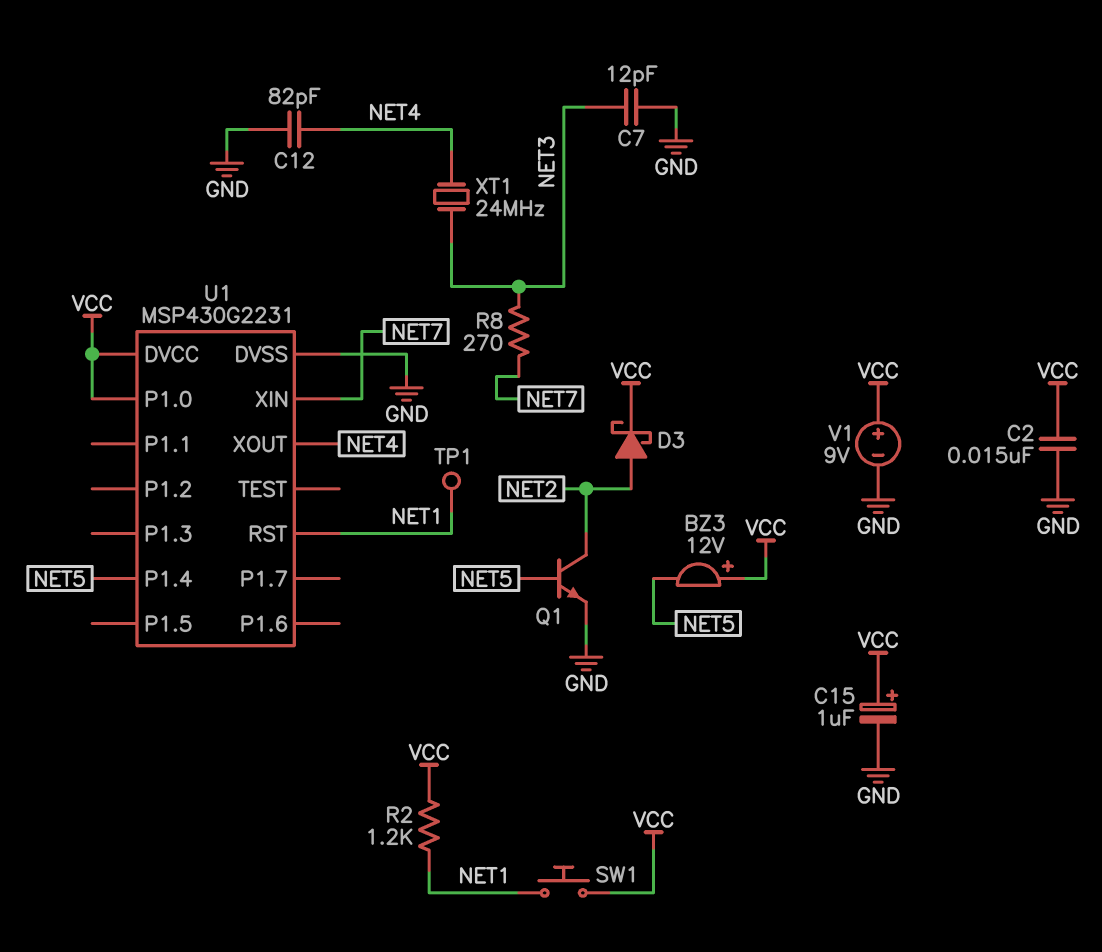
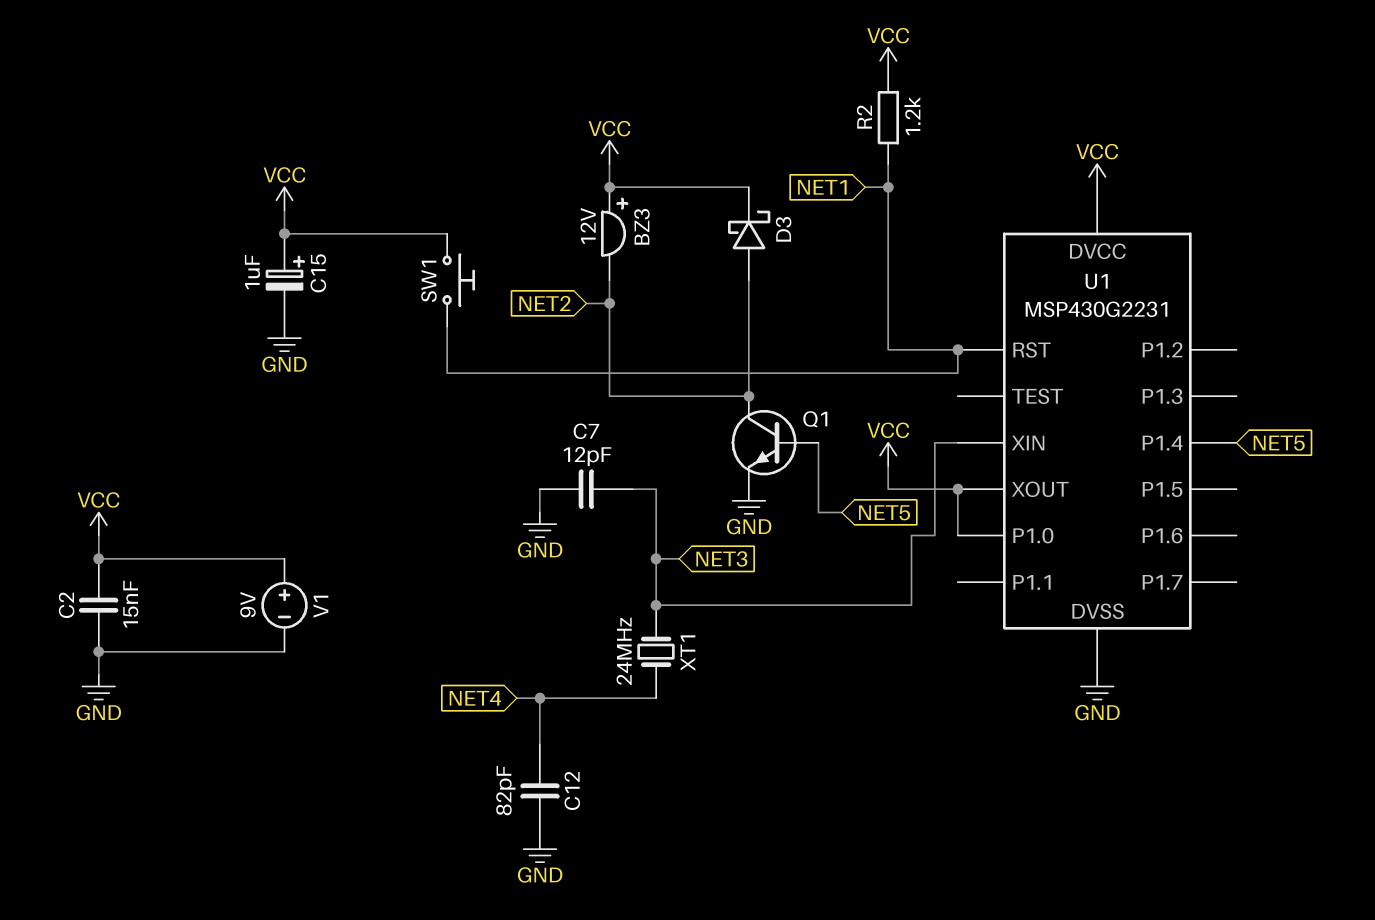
BZ3: buzzer 12V (plus VCC, minus NET5) -> buzzer 12V (plus VCC, minus NET2)
R8: 270 (NET3, NET7) -> none
TP1: test point (NET1) -> none
U1 pin XIN: NET7 -> NET3
U1 pin XOUT: NET4 -> VCC

